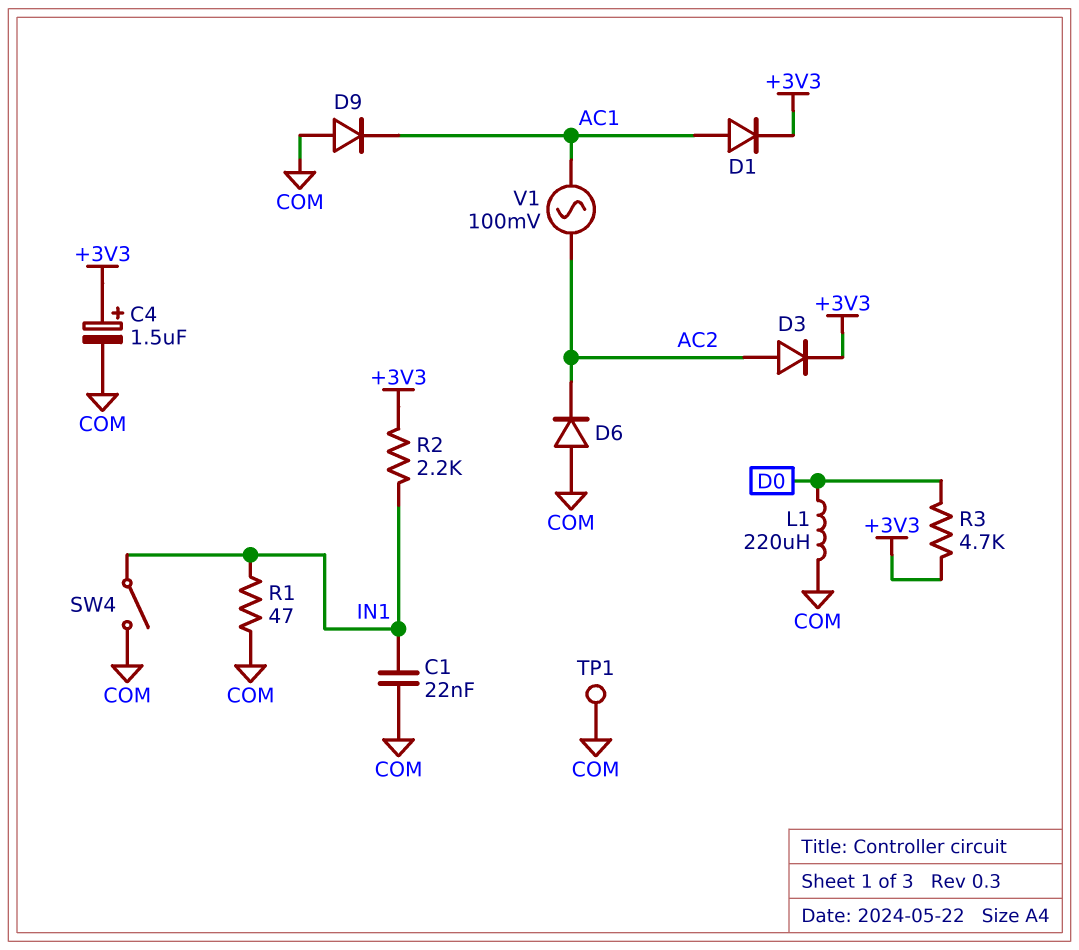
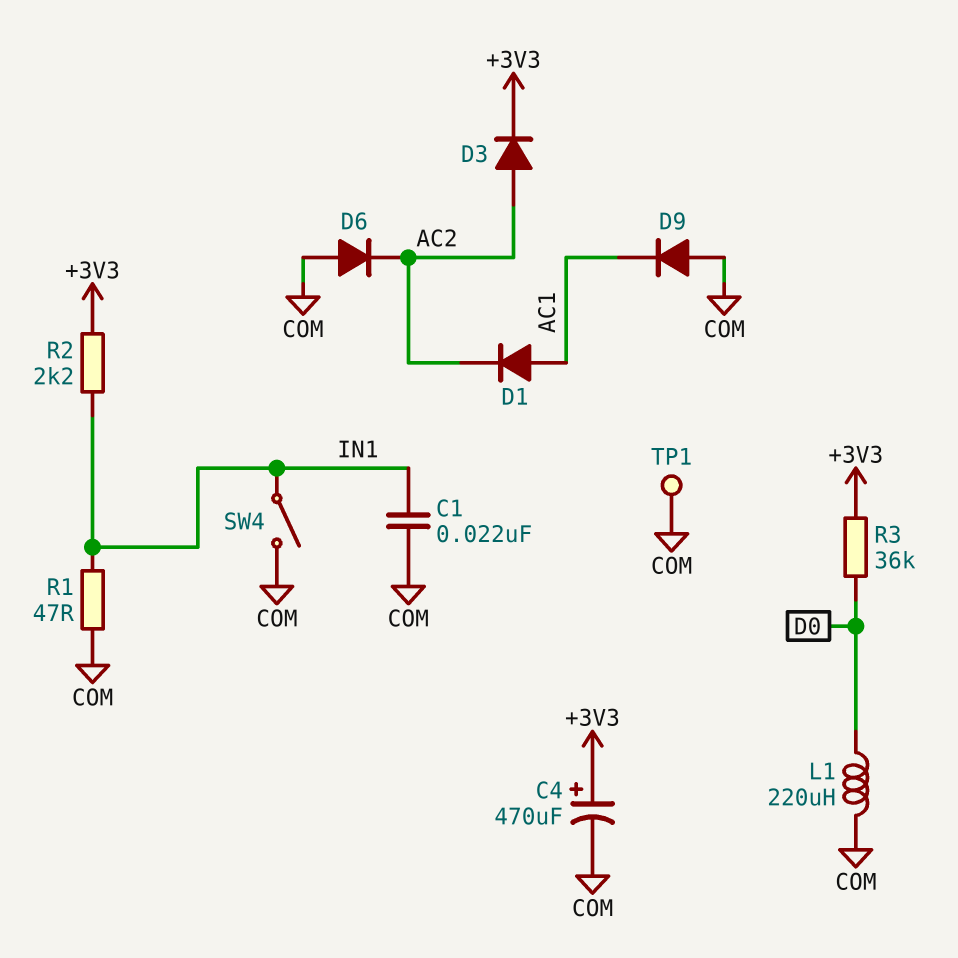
C4: 1.5uF (plus +3V3, minus COM) -> 470uF (plus +3V3, minus COM)
D1: diode (A AC1, K +3V3) -> diode (A AC1, K AC2)
R3: 4.7k (+3V3, D0) -> 36k (+3V3, D0)
V1: AC 100mV (AC1, AC2) -> none

